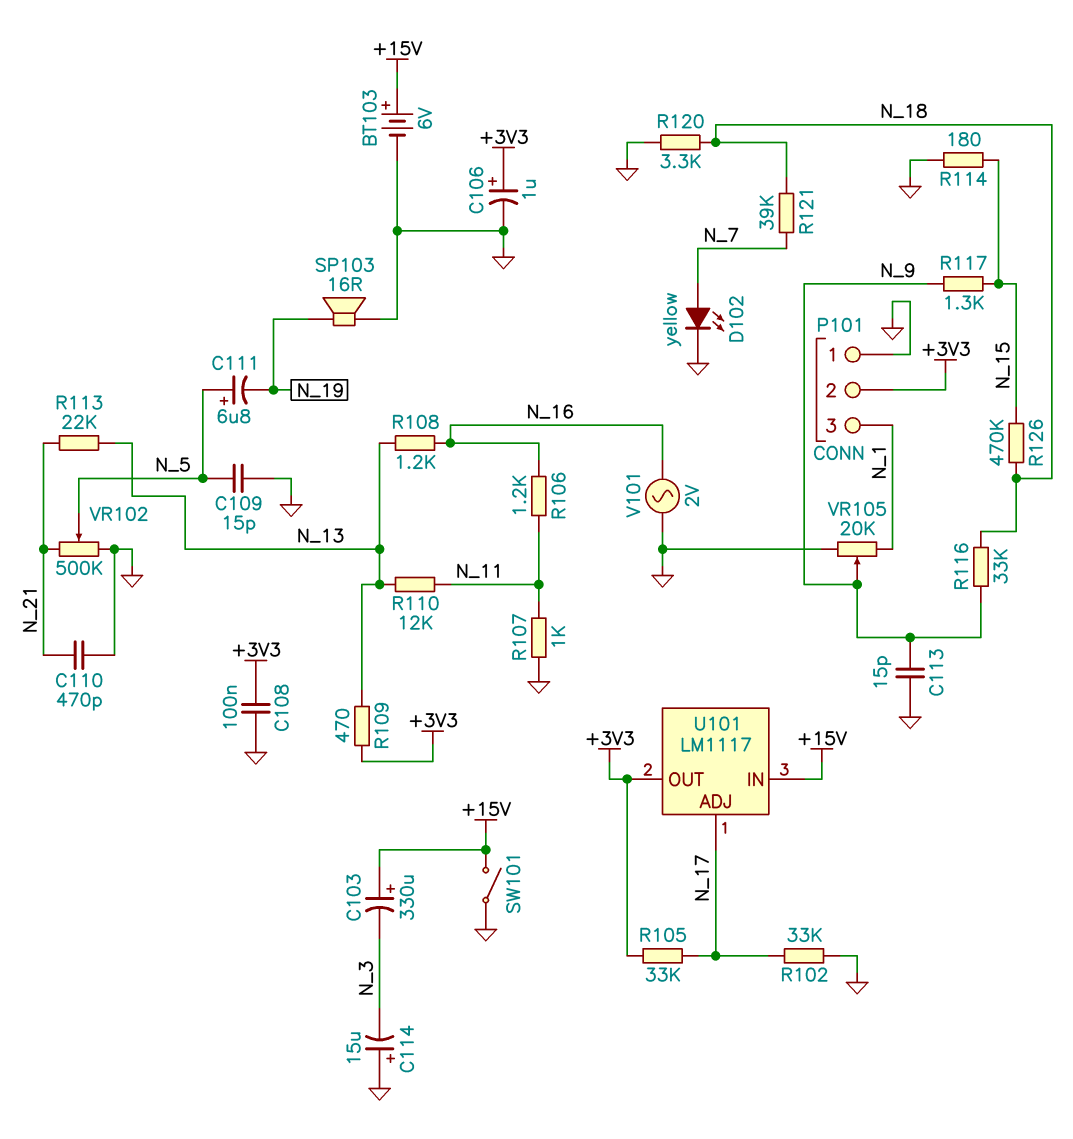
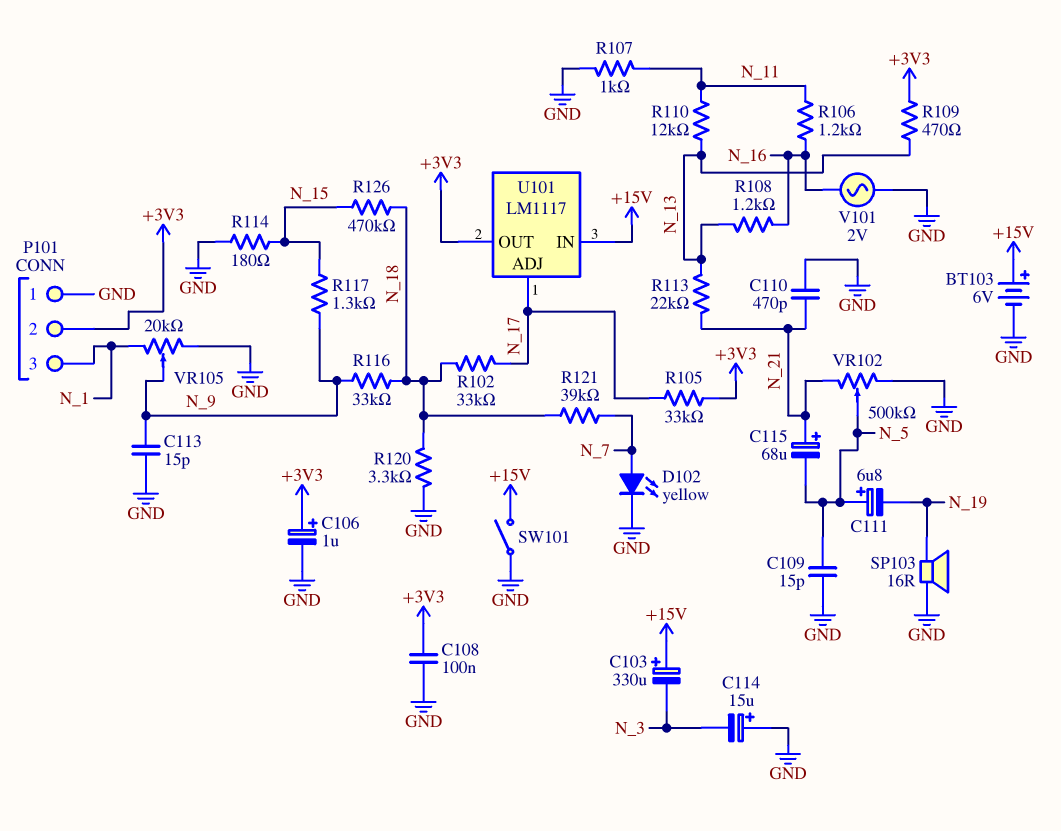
C115: none -> 68uF (plus N_21, minus N_5)
R102: 33k (GND, N_17) -> 33k (N_17, N_18)

